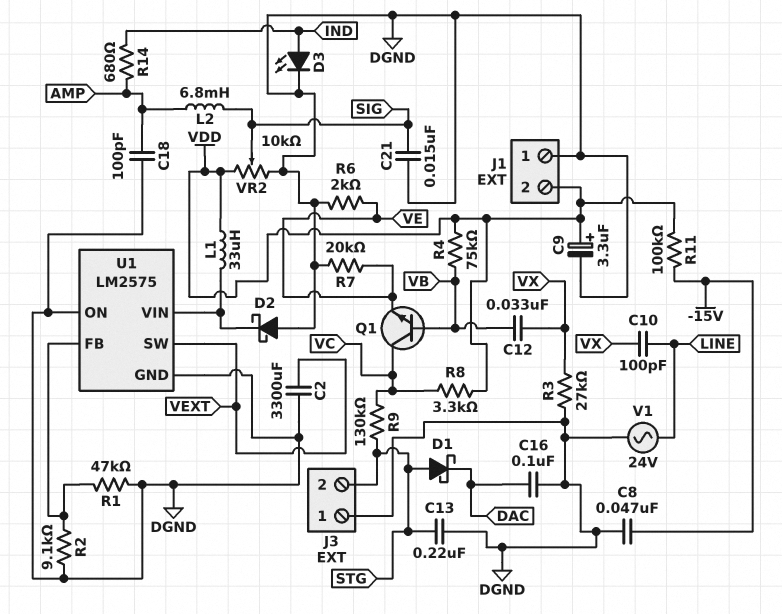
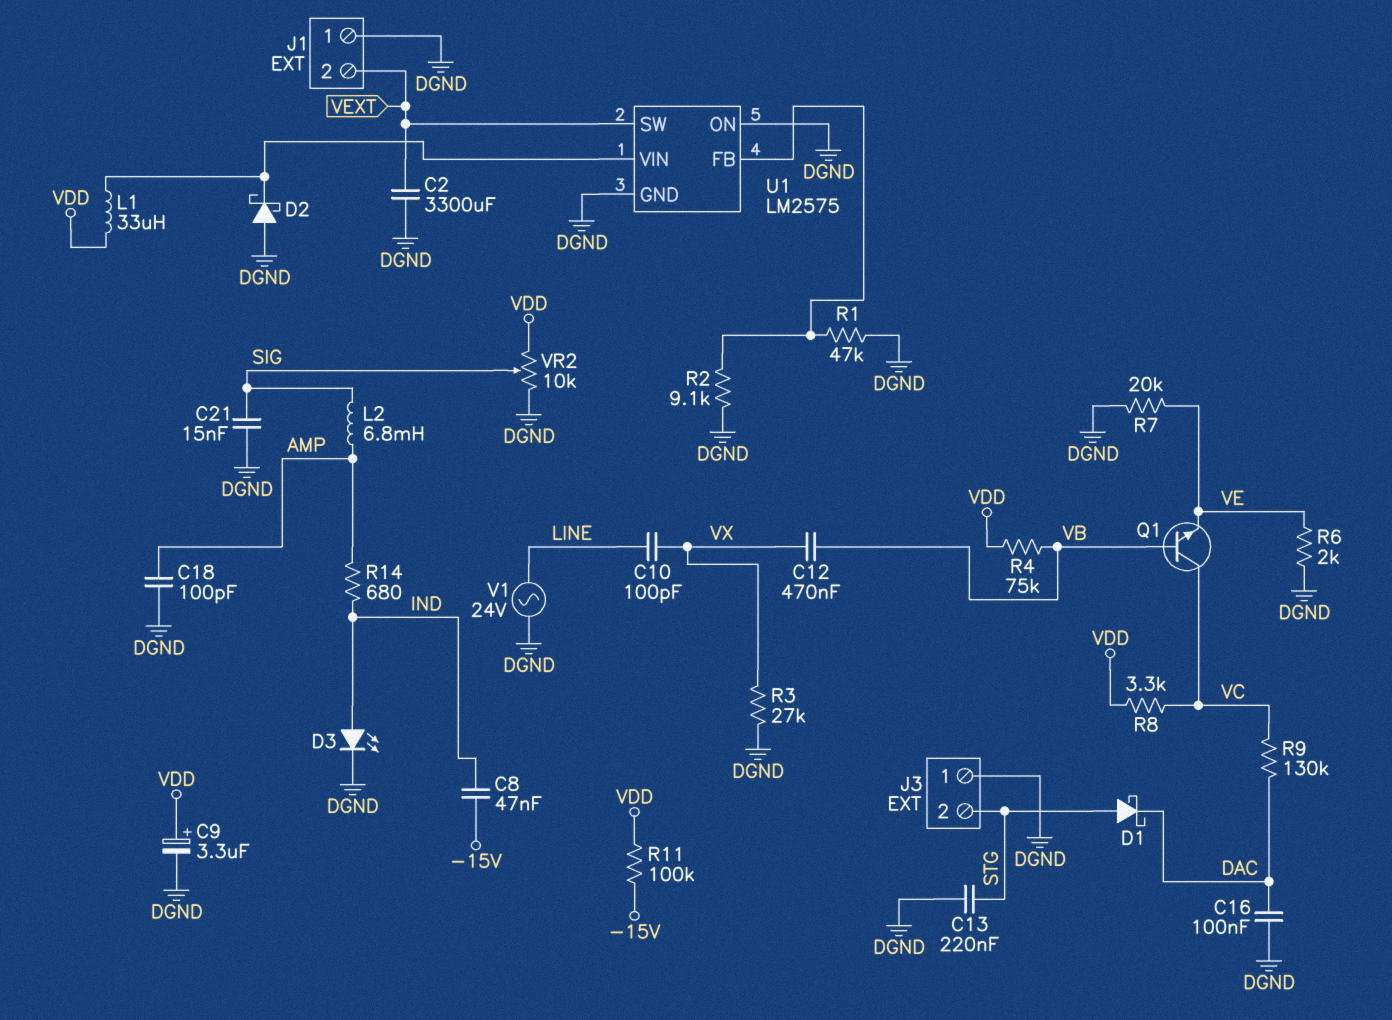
C8: 47nF (-15V, DGND) -> 47nF (-15V, IND)
C12: 33nF (VB, VX) -> 470nF (VB, VX)
J1 pin 2: VDD -> VEXT
R9: 130k (STG, VC) -> 130k (DAC, VC)

